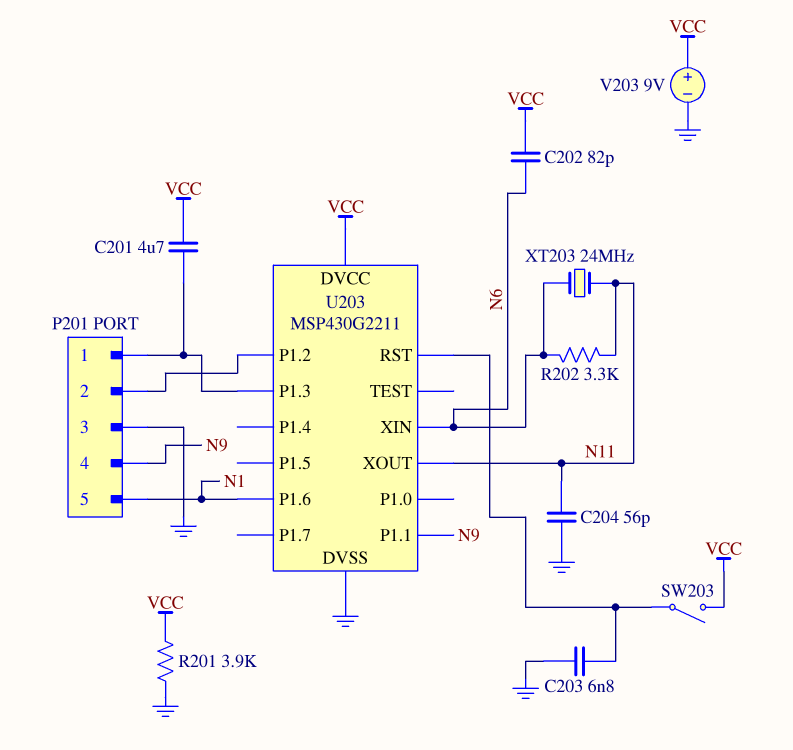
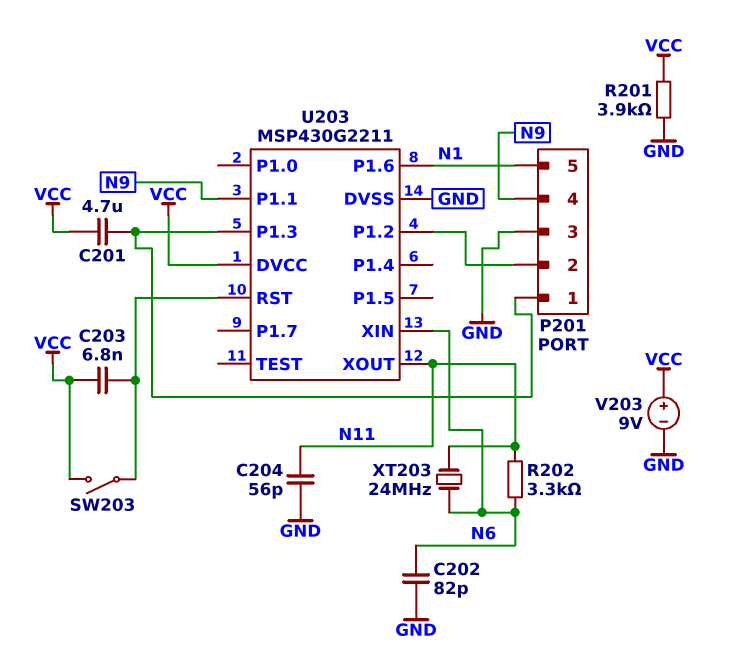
C202: 82pF (N6, VCC) -> 82pF (GND, N6)
C203: 6.8nF (GND, U203/RST) -> 6.8nF (U203/RST, VCC)

